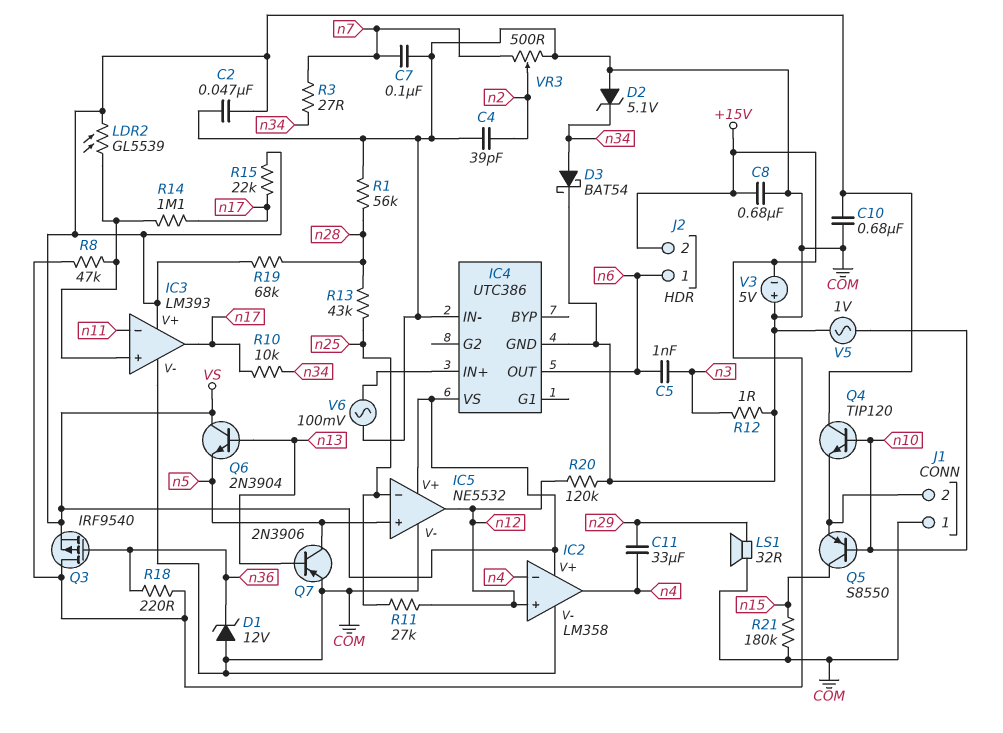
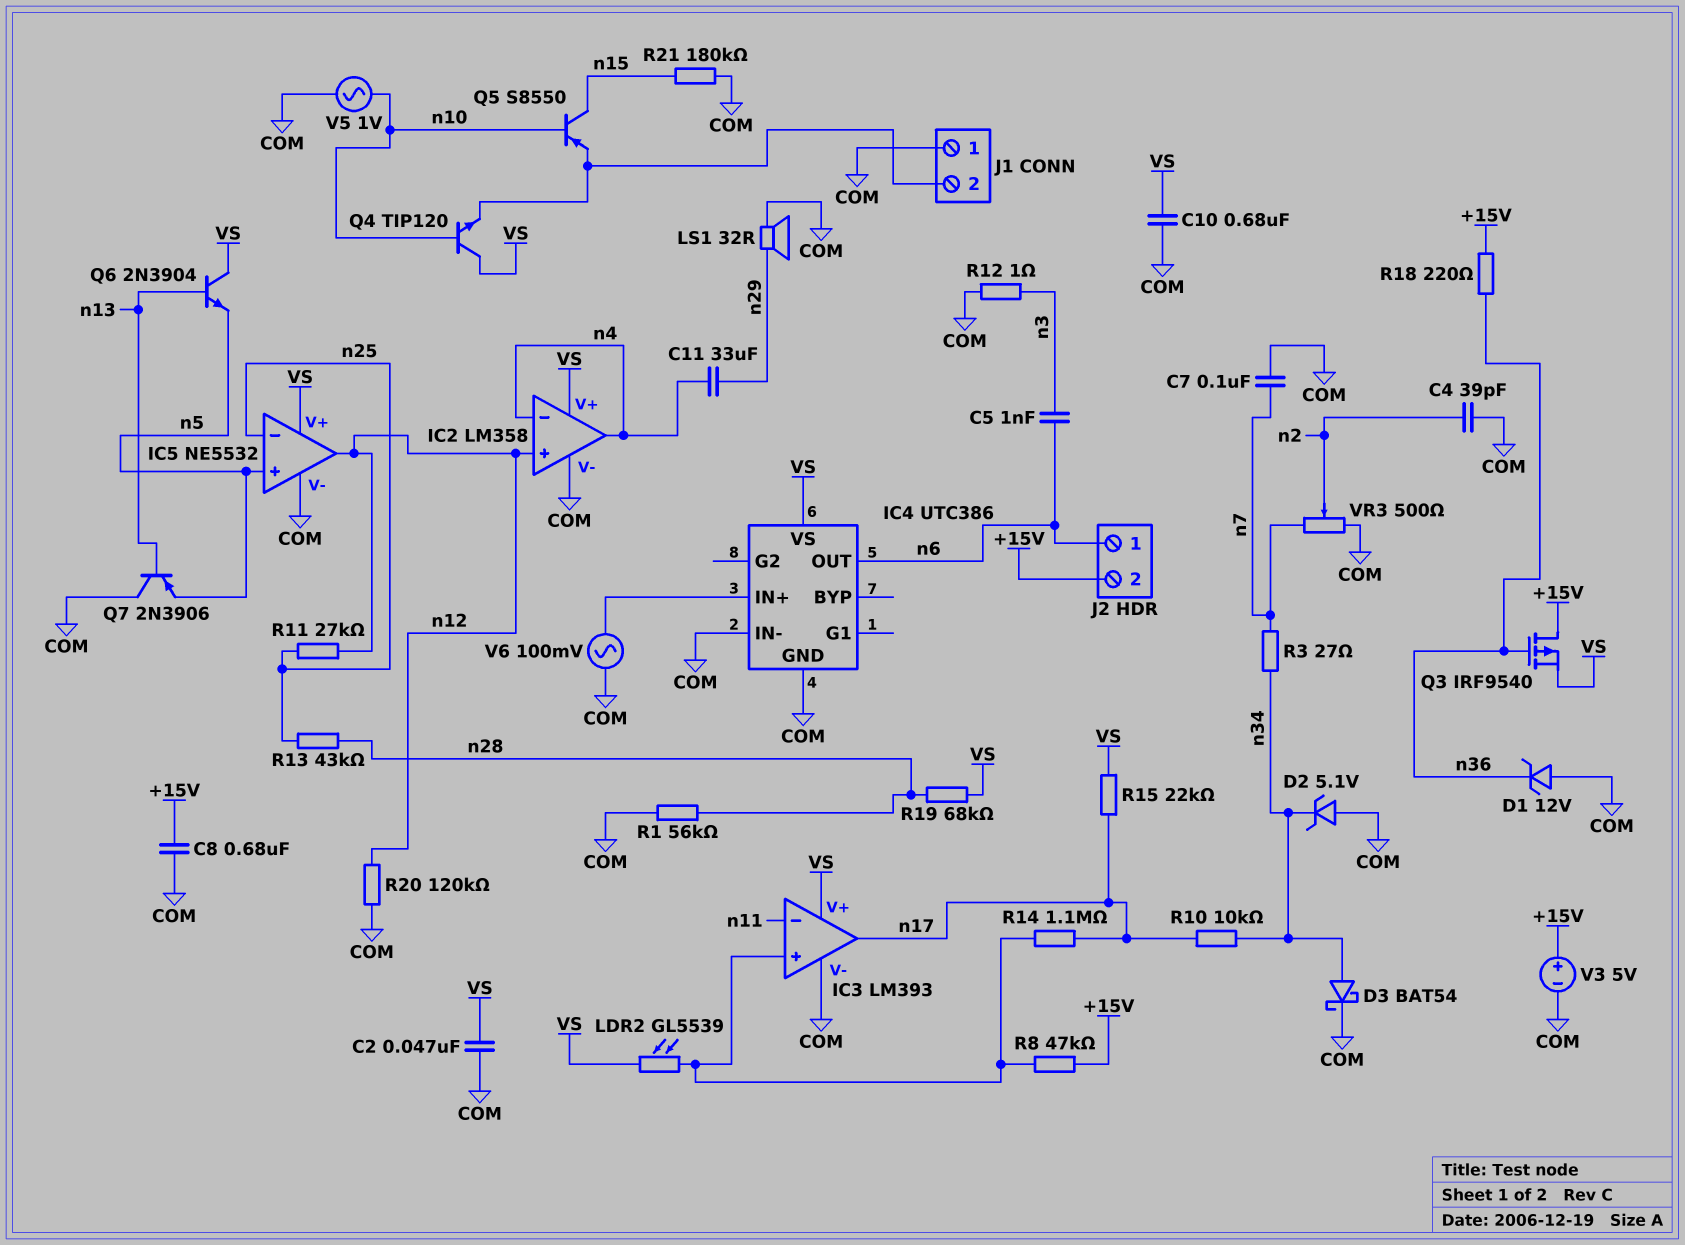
Q7: PNP 2N3906 (B n13, C n5, E COM) -> PNP 2N3906 (B n13, C COM, E n5)
V3: 5V (plus COM, minus +15V) -> 5V (plus +15V, minus COM)

